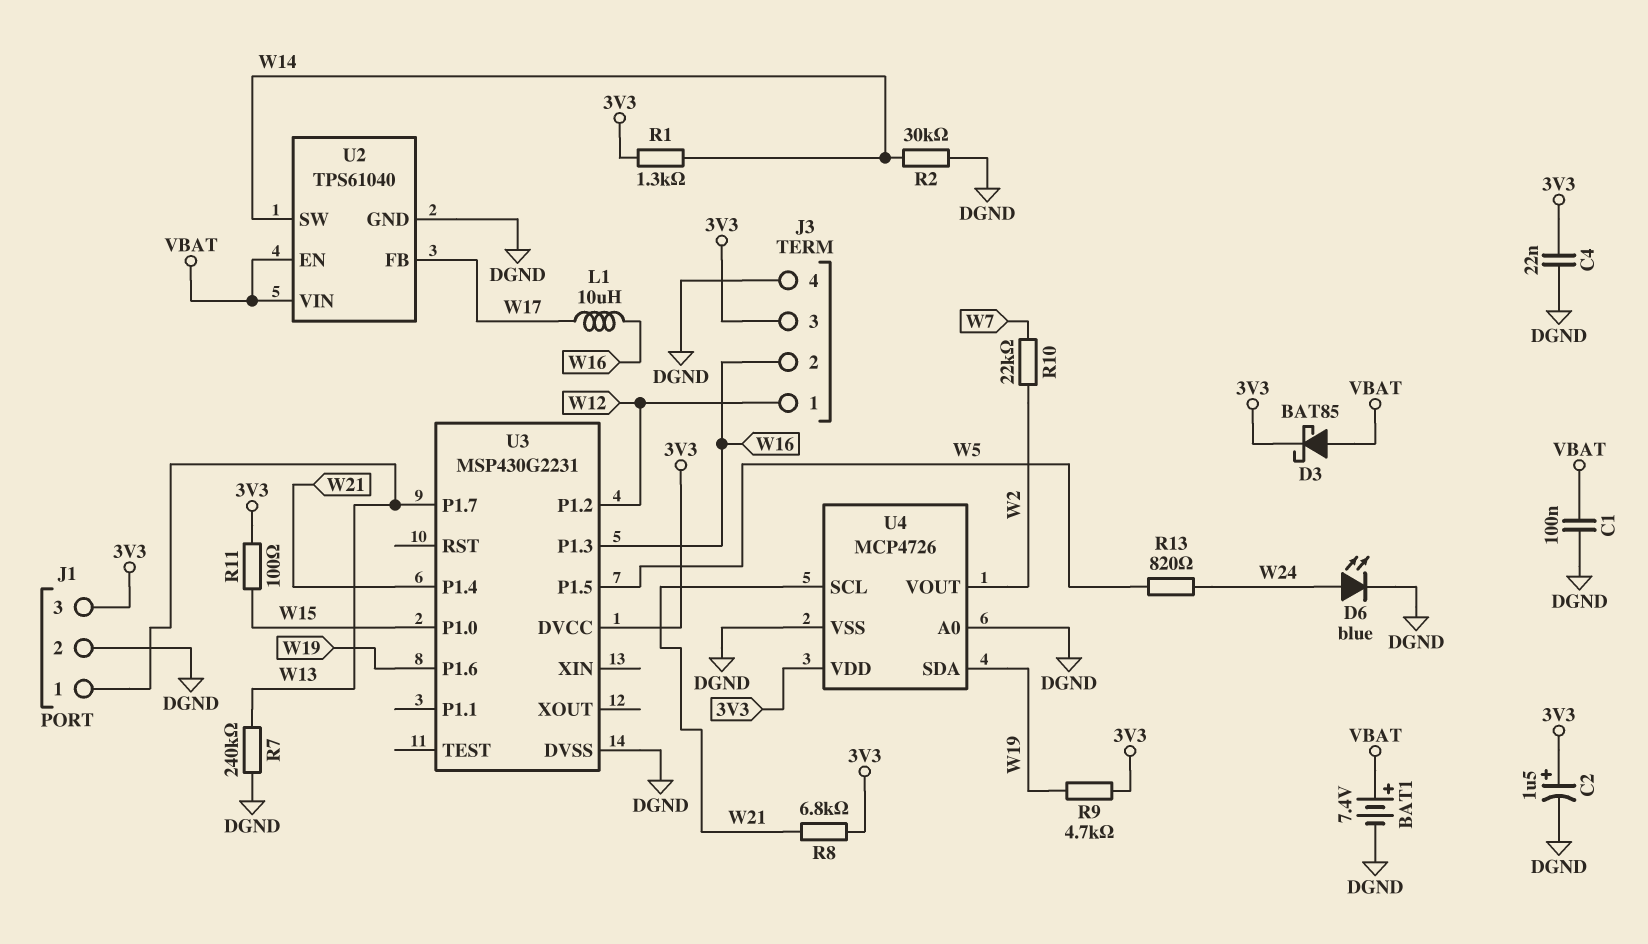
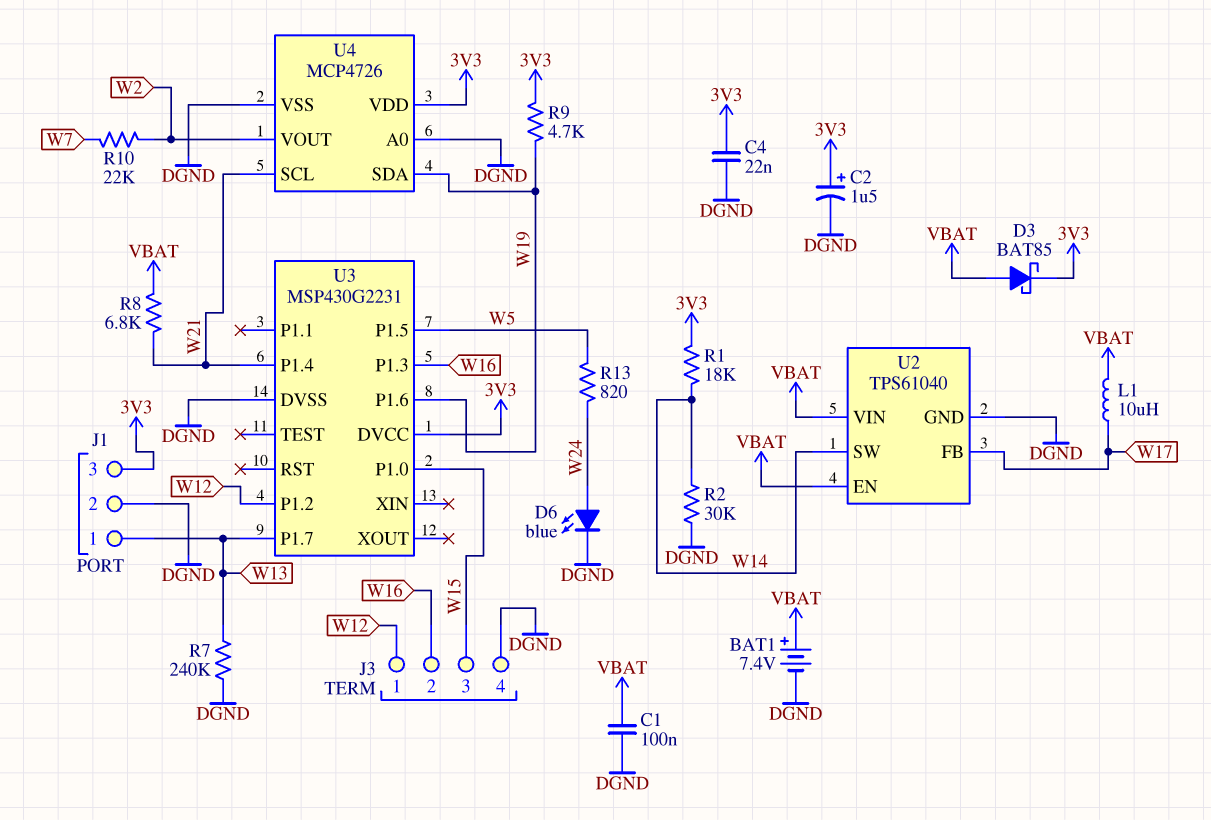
J3 pin 3: 3V3 -> W15
L1: 10uH (W16, W17) -> 10uH (VBAT, W17)
R1: 1.3k (3V3, W14) -> 18k (3V3, W14)
R8: 6.8k (3V3, W21) -> 6.8k (VBAT, W21)
R11: 100 (3V3, W15) -> none

